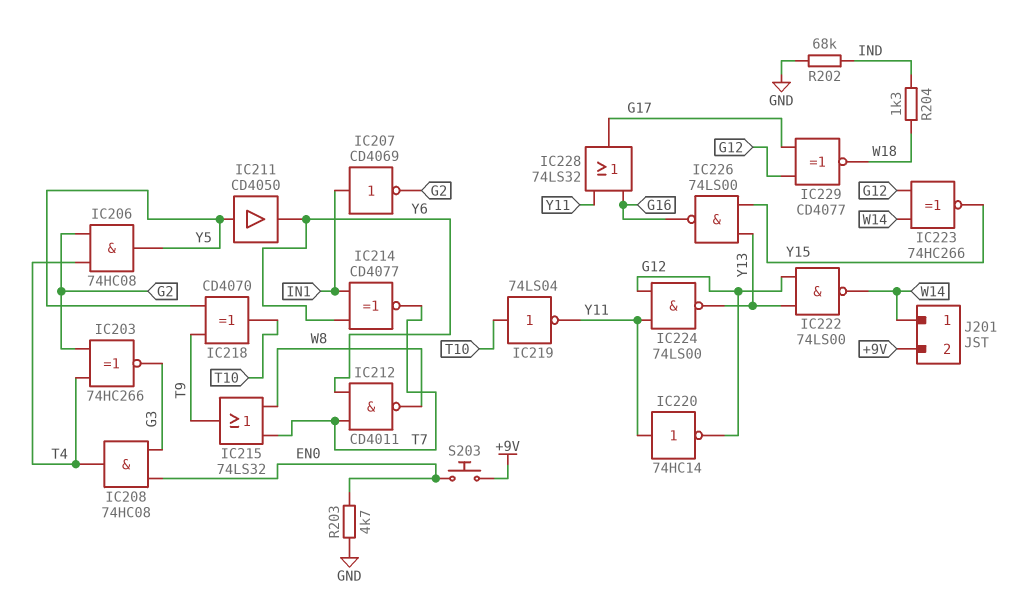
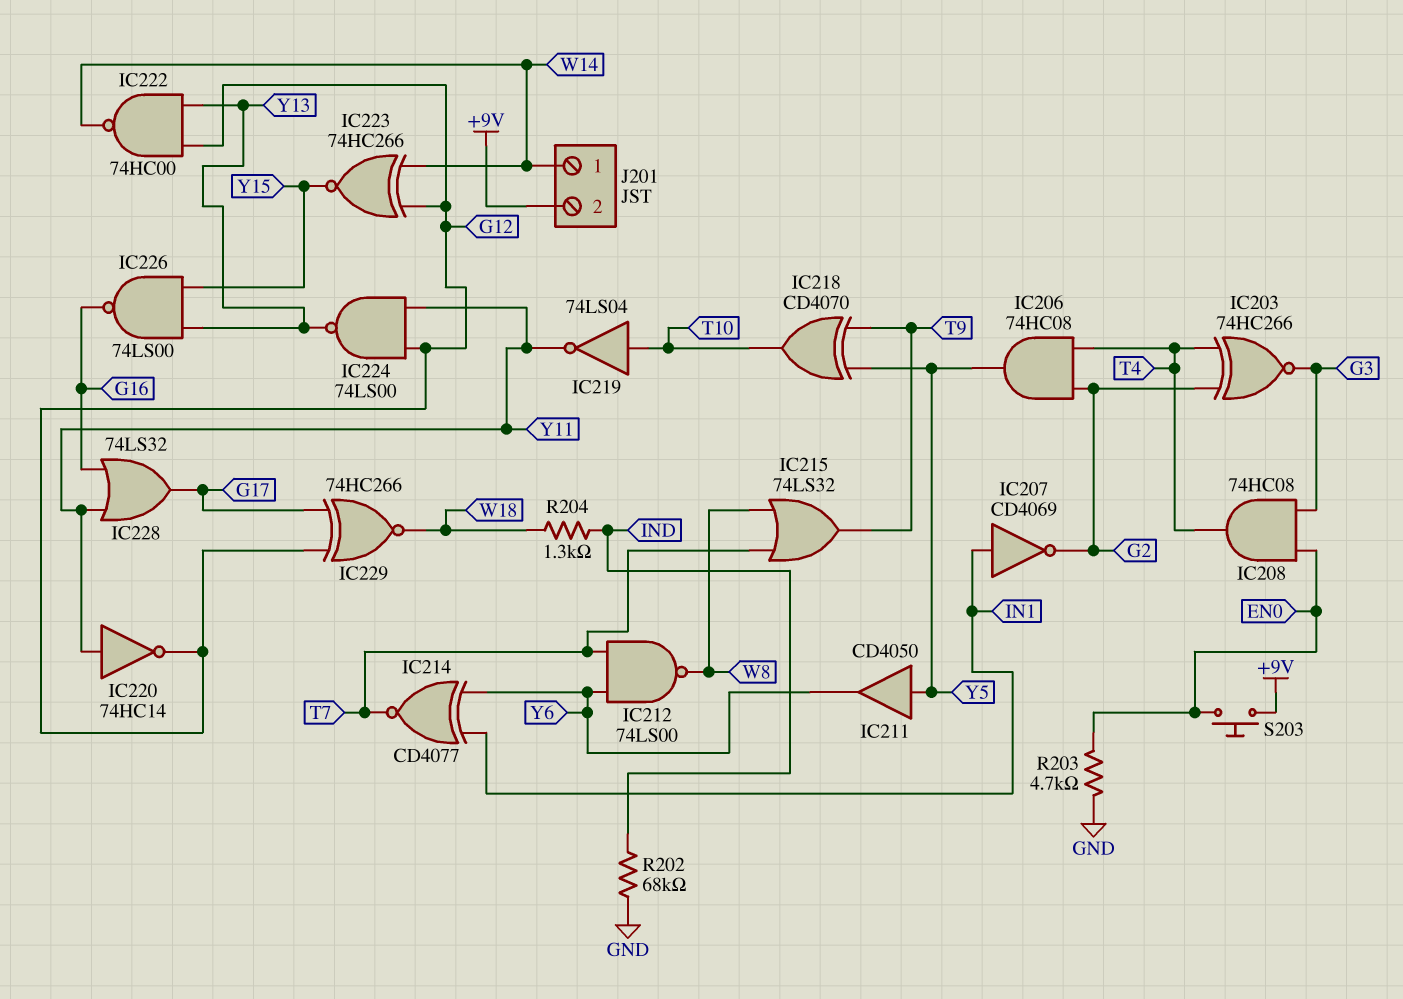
IC212: NAND CD4011 (in T7, in Y6, out W8) -> NAND 74LS00 (in T7, in Y6, out W8)
IC222: NAND 74LS00 (in G12, in Y13, out W14) -> NAND 74HC00 (in G12, in Y13, out W14)
IC229: XNOR CD4077 (in G12, in G17, out W18) -> XNOR 74HC266 (in G12, in G17, out W18)

